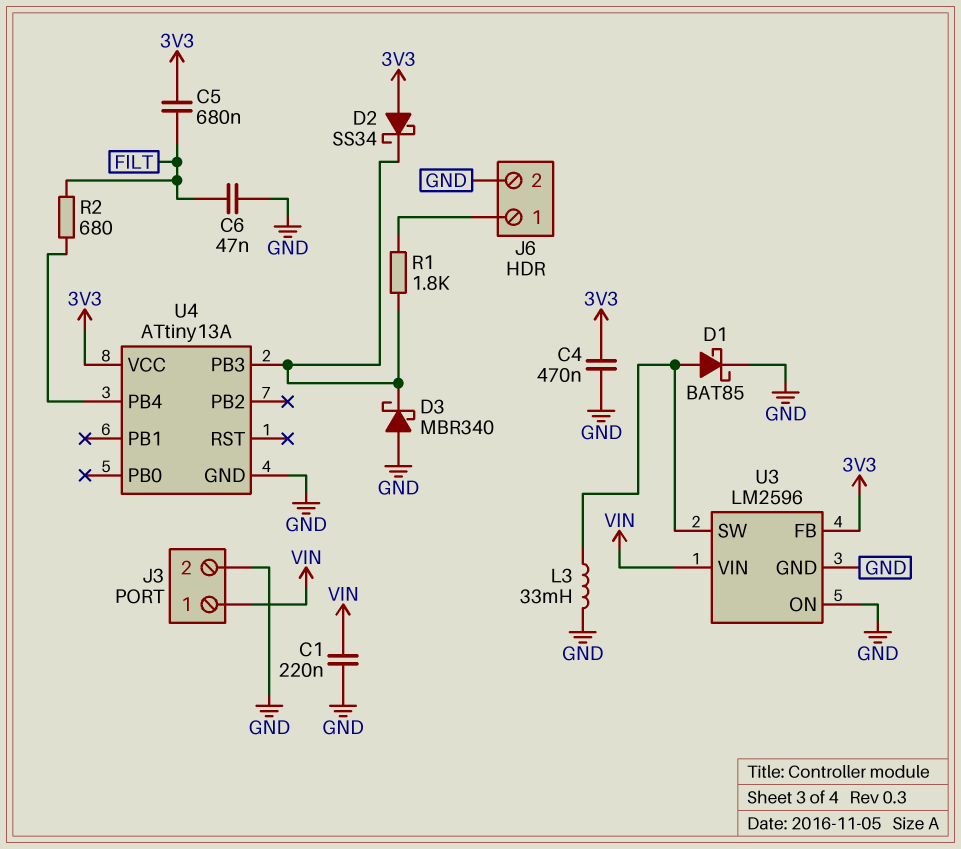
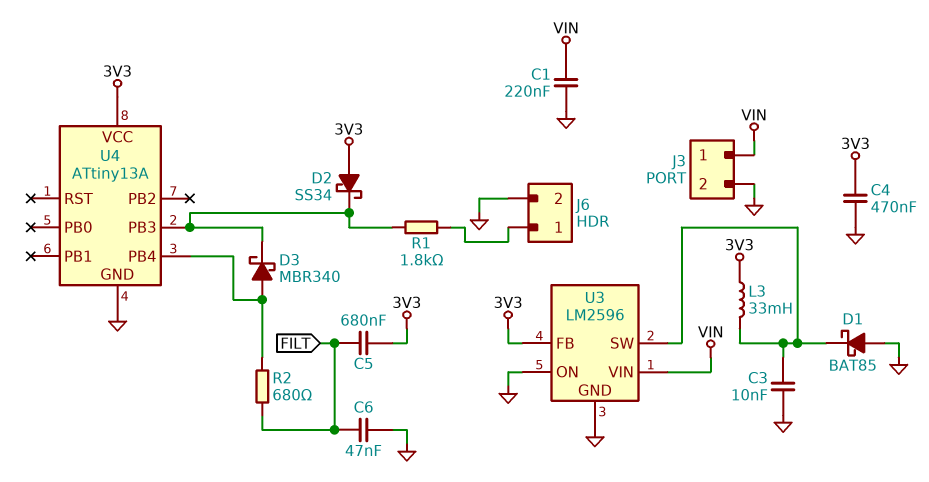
C3: none -> 10nF (GND, U3/SW)
D1: schottky BAT85 (A U3/SW, K GND) -> schottky BAT85 (A GND, K U3/SW)
D3: schottky MBR340 (A GND, K U4/PB3) -> schottky MBR340 (A U4/PB4, K U4/PB3)
L3: 33mH (GND, U3/SW) -> 33mH (3V3, U3/SW)

